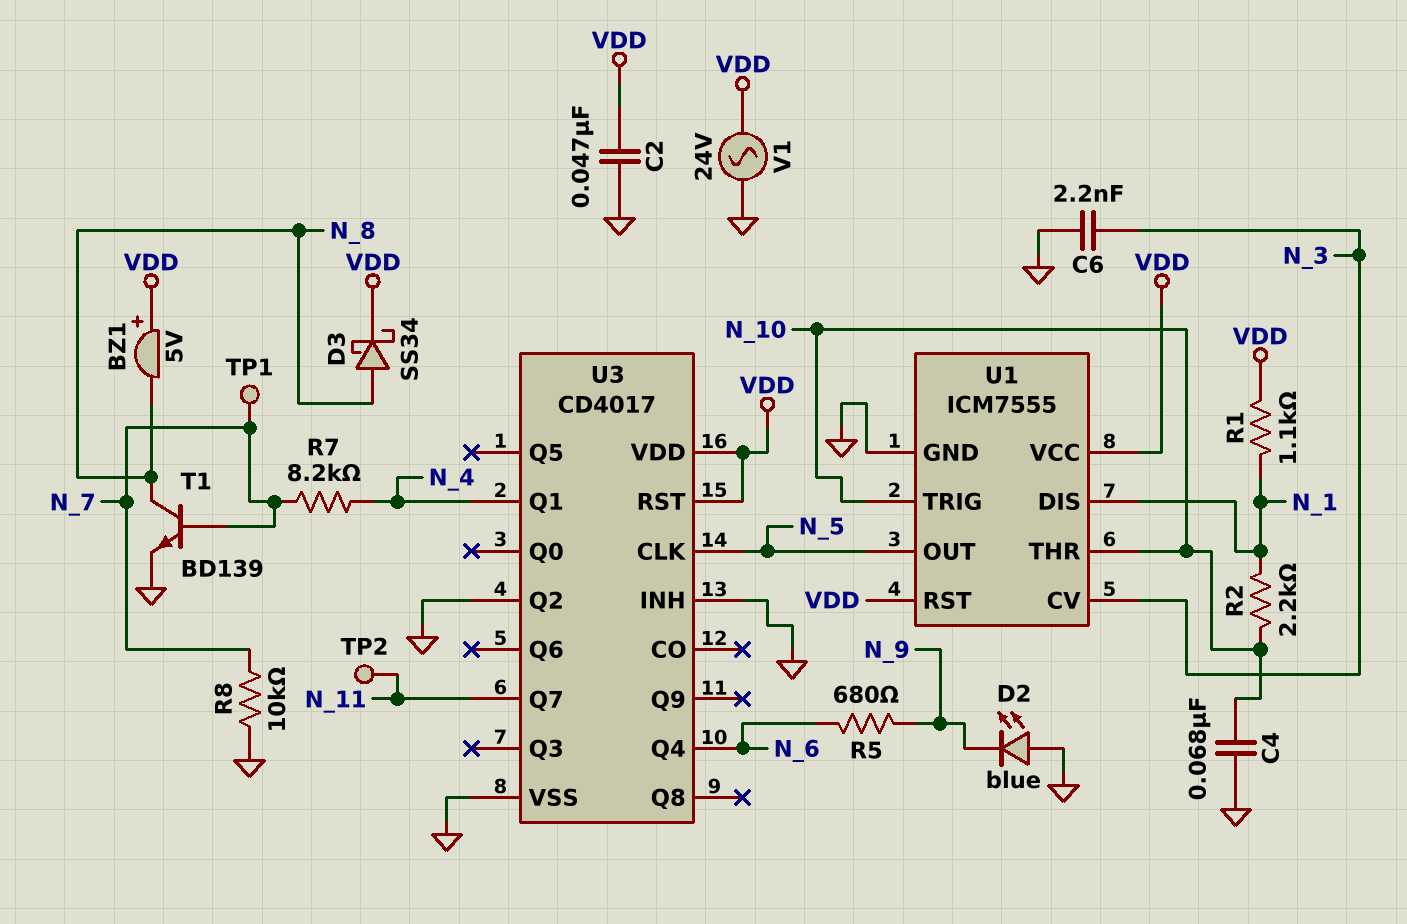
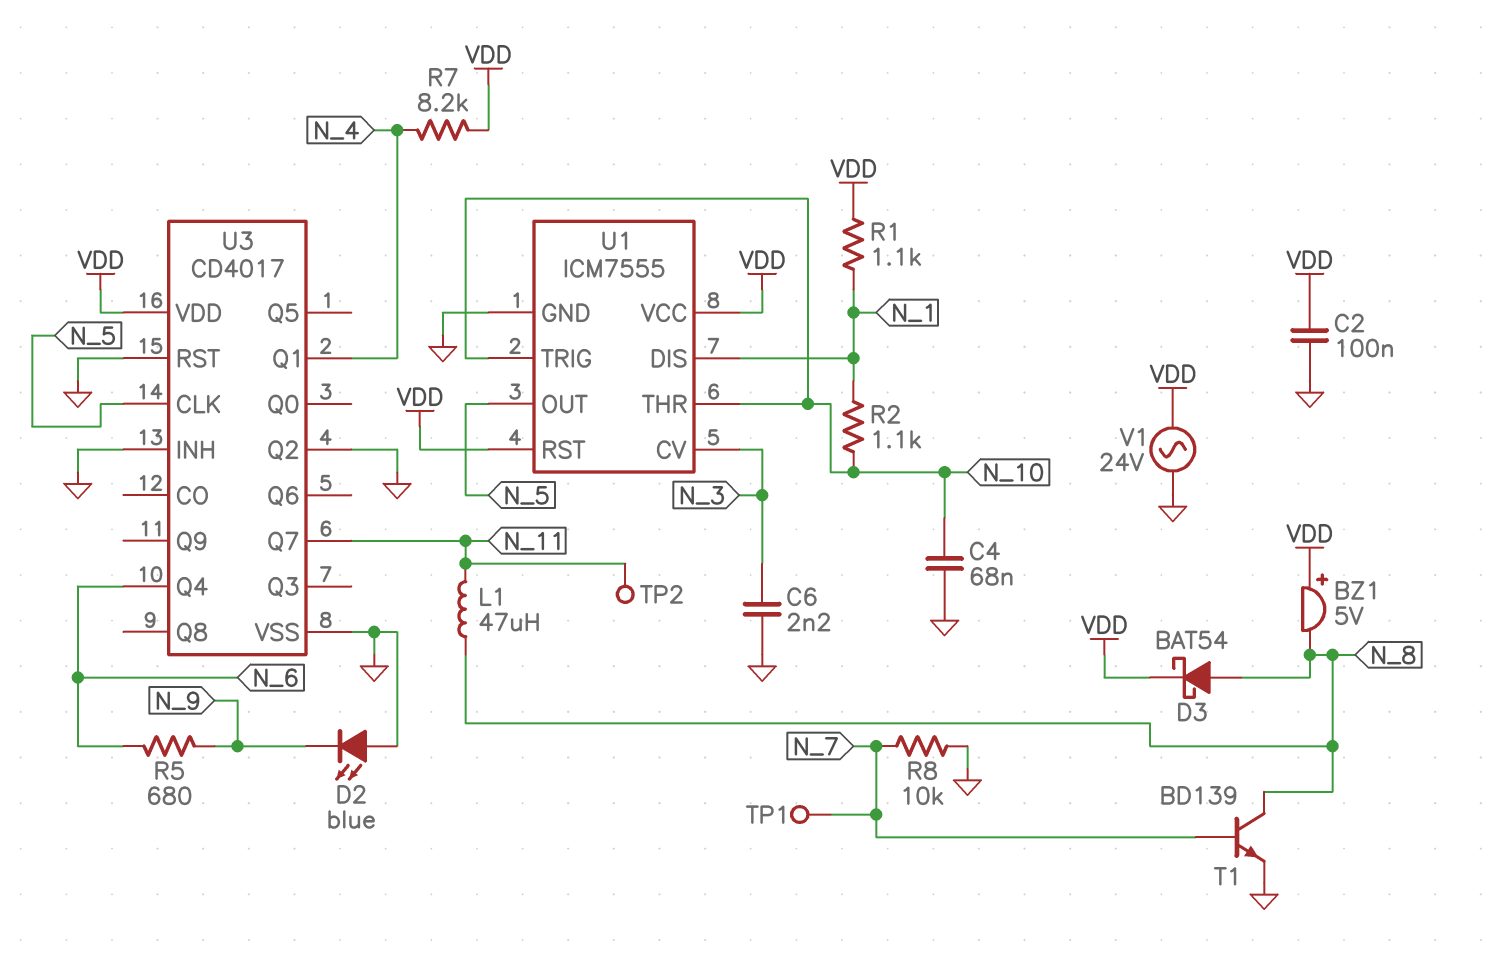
C2: 47nF (GND, VDD) -> 100nF (GND, VDD)
D3: schottky SS34 (A N_8, K VDD) -> schottky BAT54 (A N_8, K VDD)
L1: none -> 47uH (N_8, N_11)
R2: 2.2k (N_1, N_10) -> 1.1k (N_1, N_10)
R7: 8.2k (N_4, N_7) -> 8.2k (N_4, VDD)
U3 pin RST: VDD -> GND

